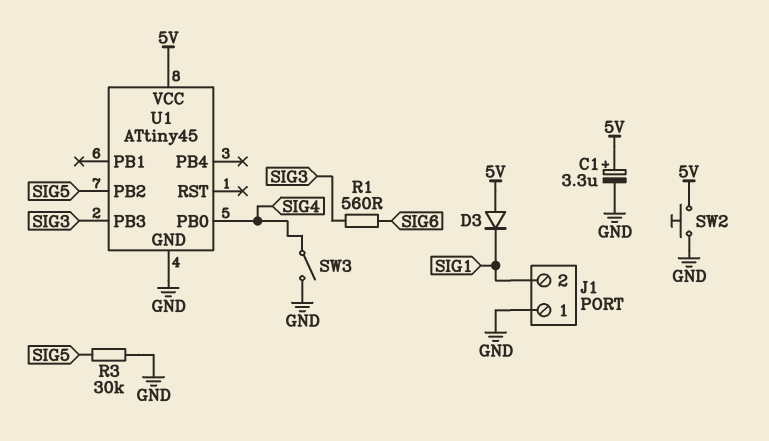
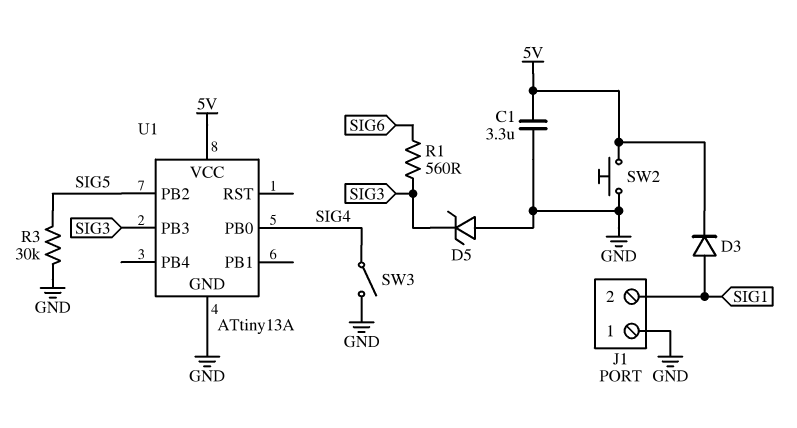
C1: 3.3uF (plus 5V, minus GND) -> 3.3uF (5V, GND)
D3: diode (A 5V, K SIG1) -> diode (A SIG1, K 5V)
D5: none -> zener (A GND, K SIG3)
U1: ATtiny45 -> ATtiny13A

